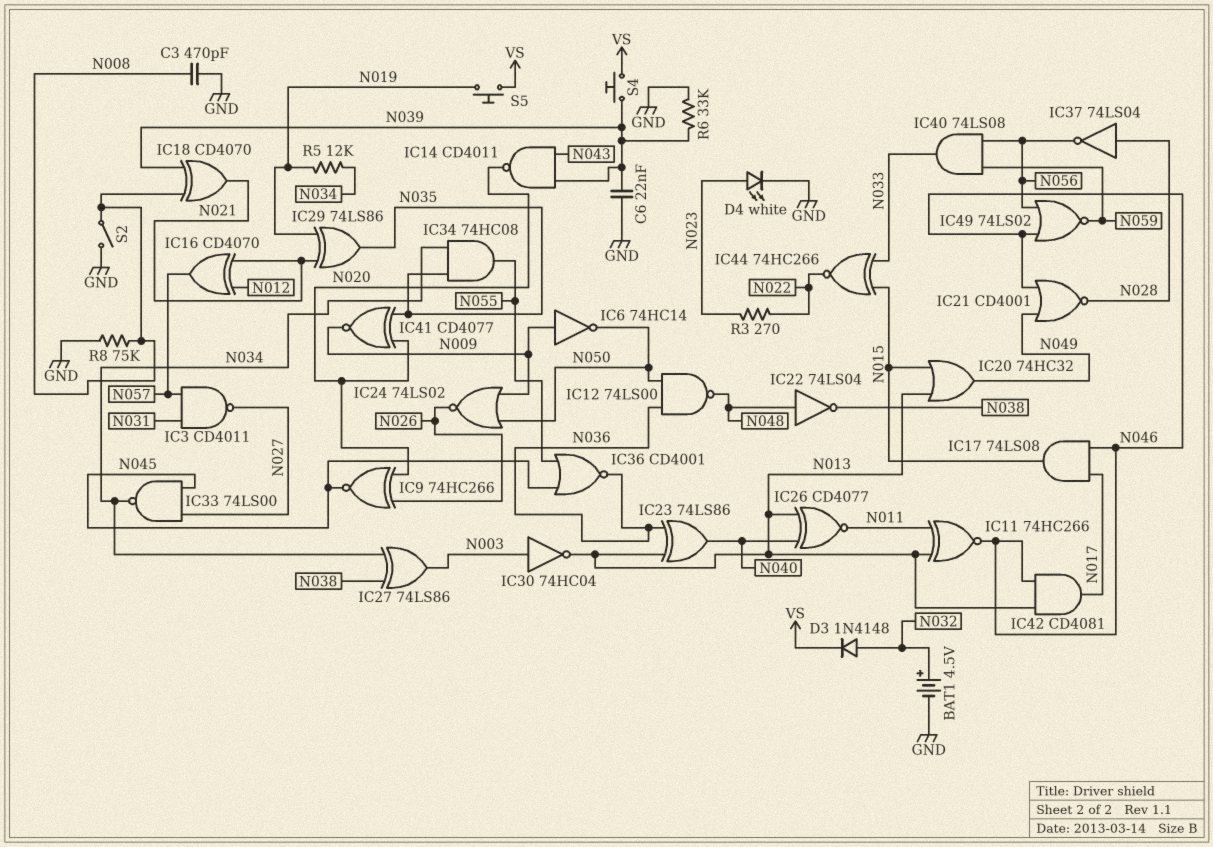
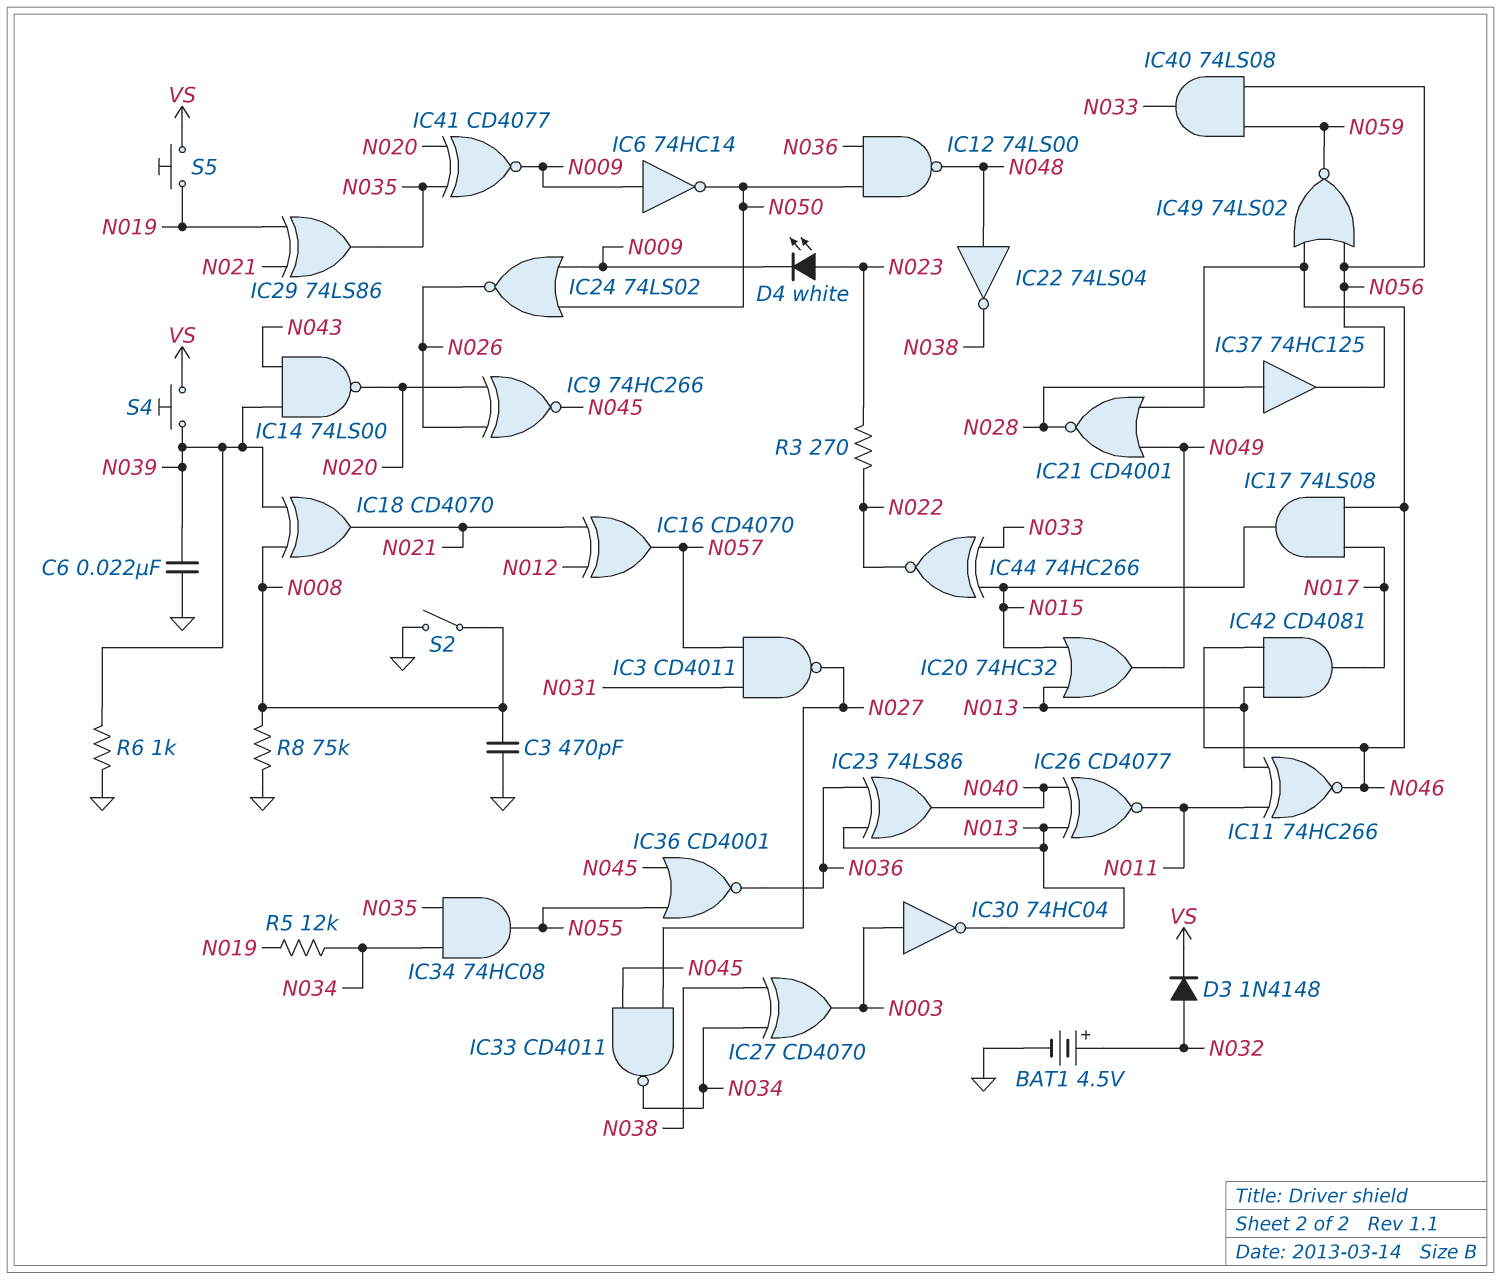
D4: LED white (A N023, K GND) -> LED white (A N023, K N009)
IC14: NAND CD4011 (in N039, in N043, out N020) -> NAND 74LS00 (in N039, in N043, out N020)
IC27: XOR 74LS86 (in N034, in N038, out N003) -> XOR CD4070 (in N034, in N038, out N003)
IC33: NAND 74LS00 (in N027, in N045, out N034) -> NAND CD4011 (in N027, in N045, out N034)
IC37: NOT 74LS04 (in N028, out N056) -> buffer 74HC125 (in N028, out N056)
R6: 33k (GND, N039) -> 1k (GND, N039)

